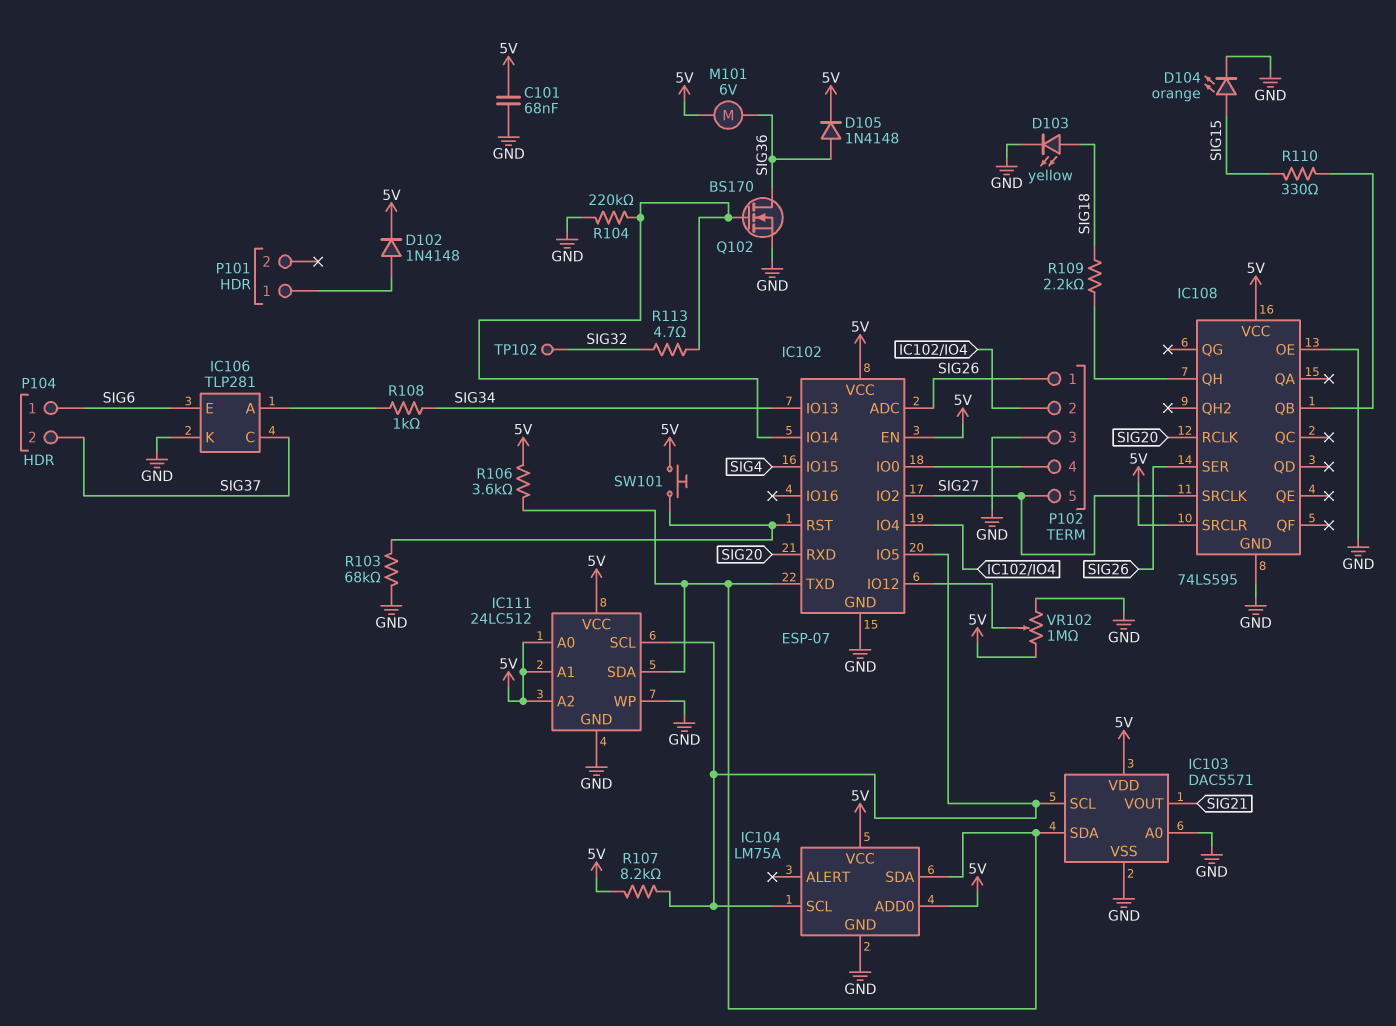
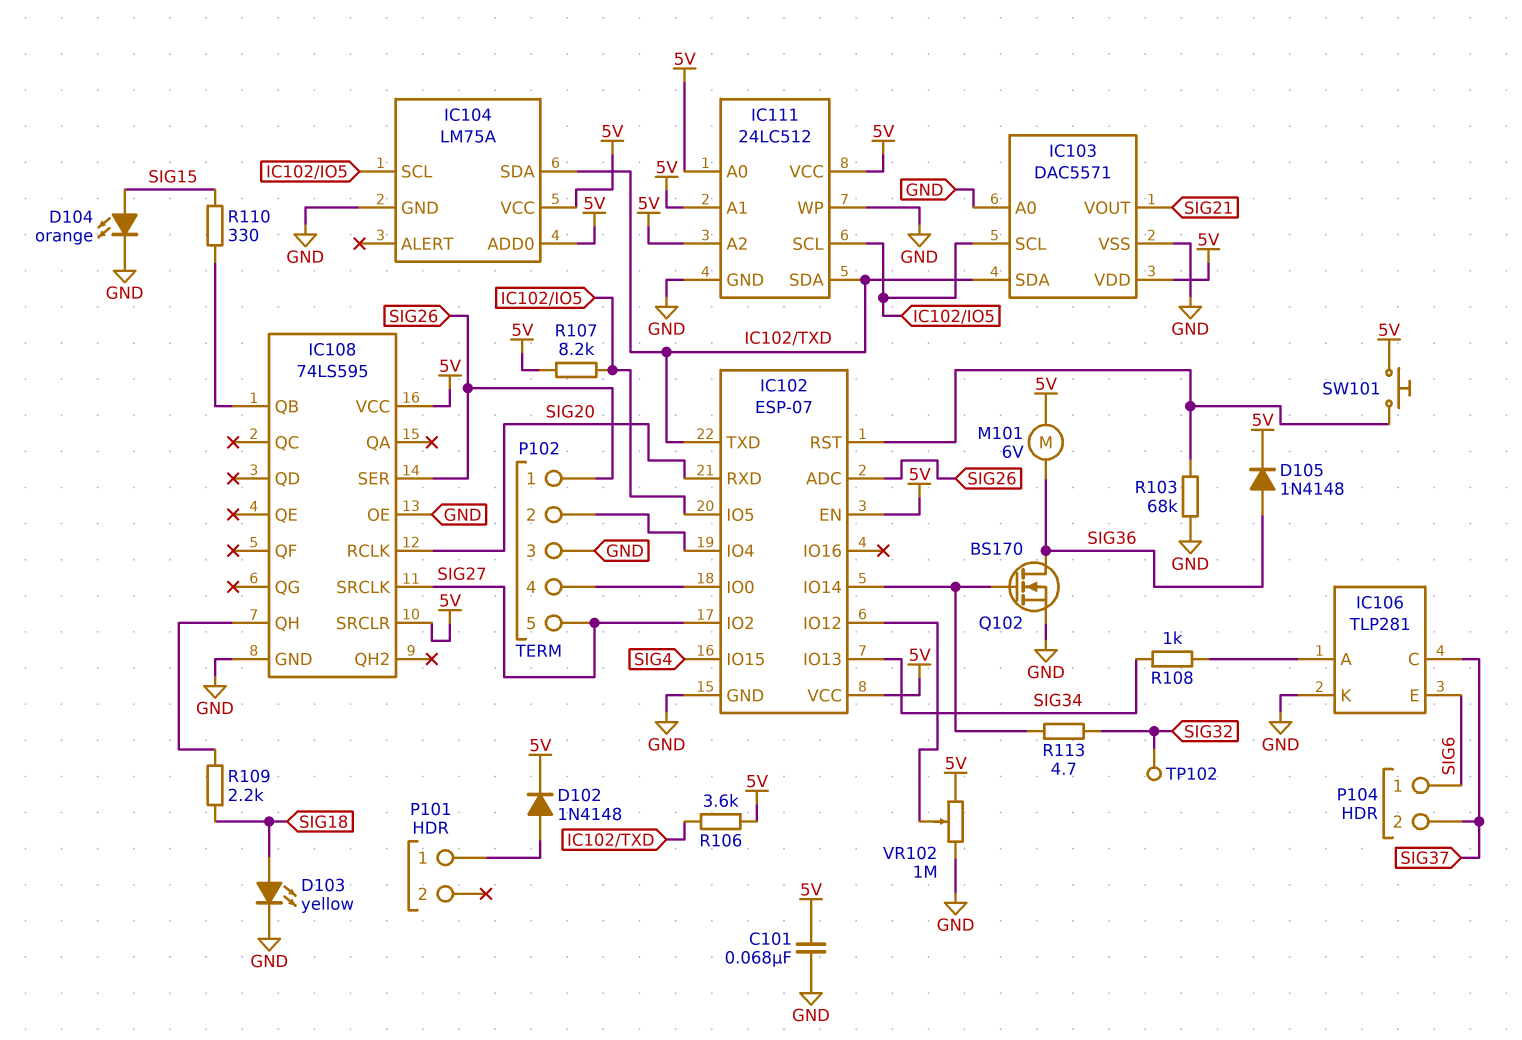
R104: 220k (GND, IC102/IO14) -> none

